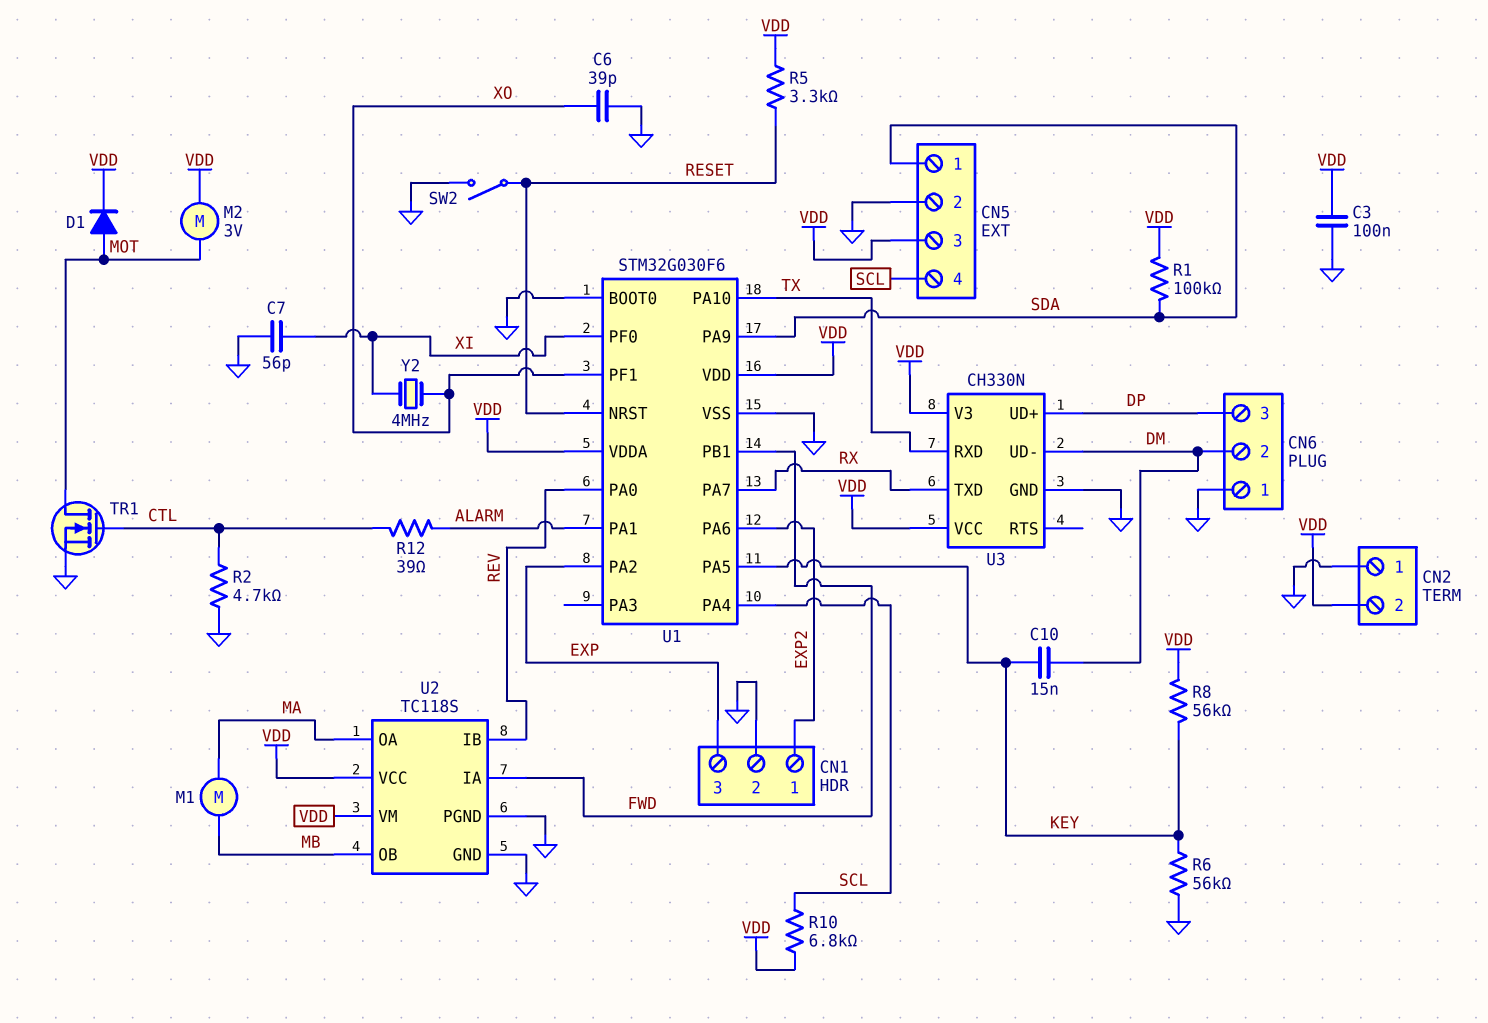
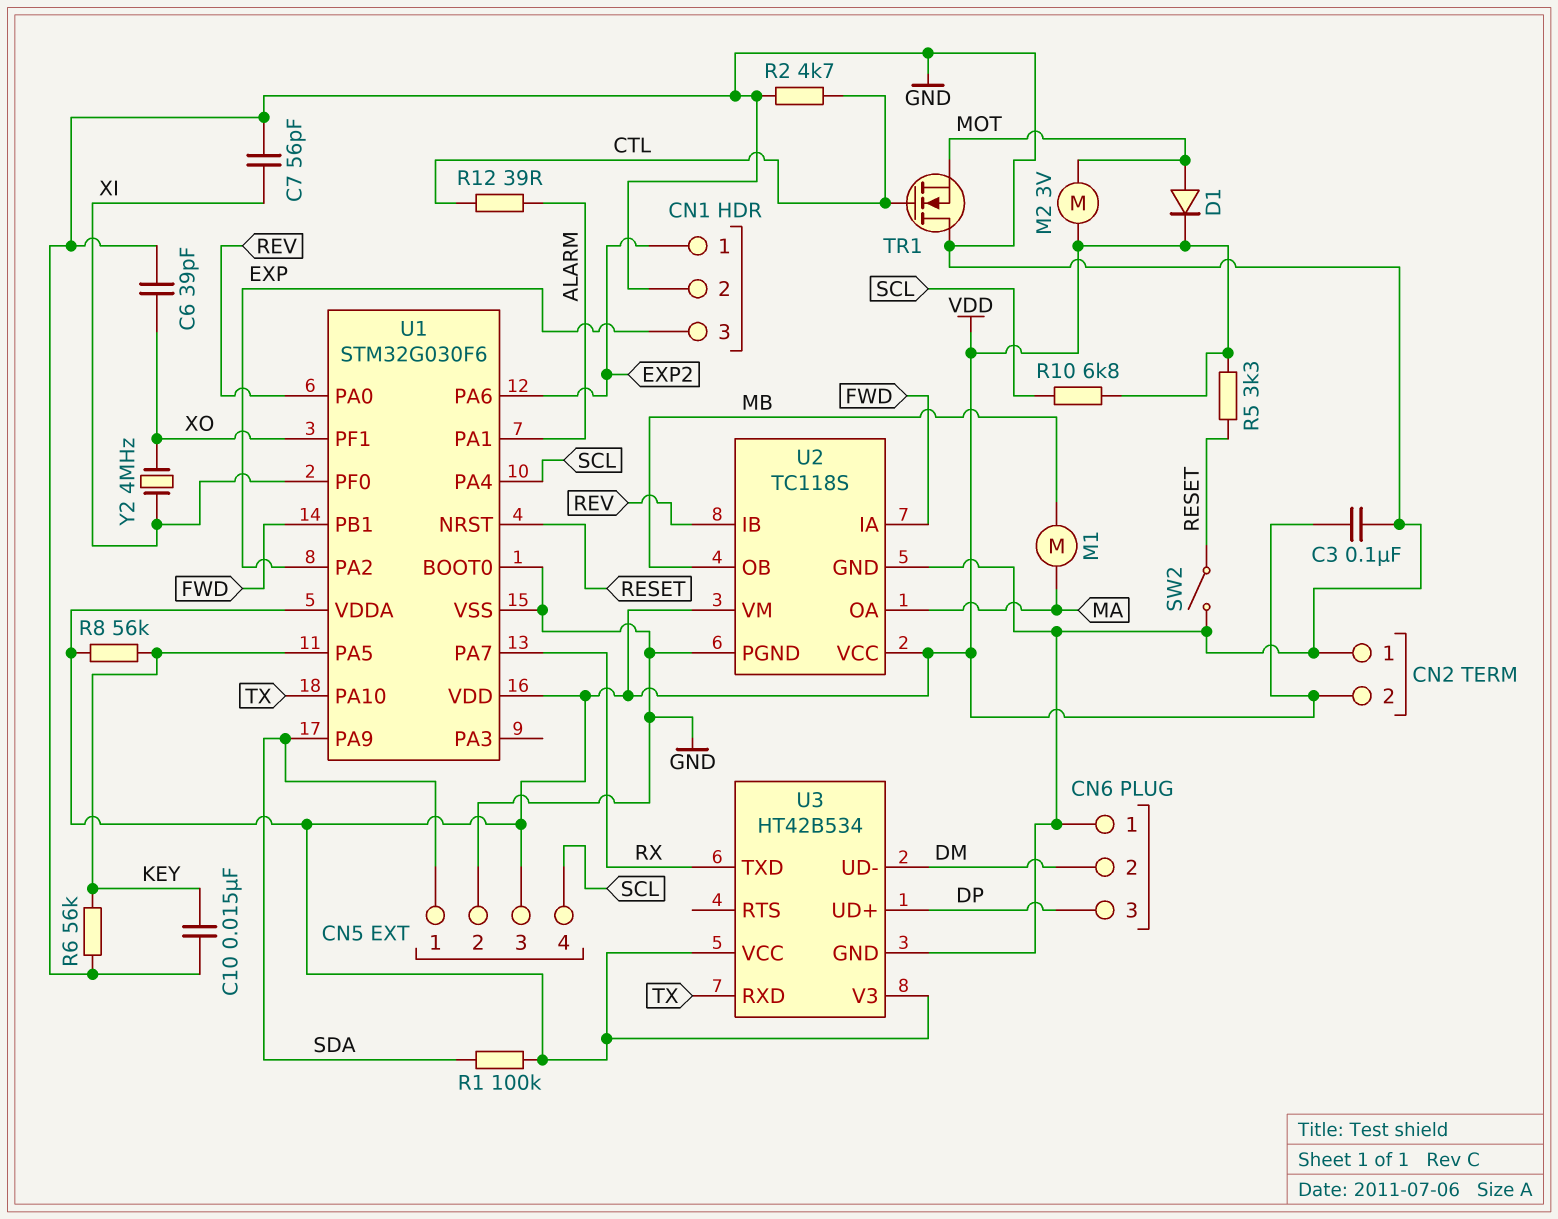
C10: 15nF (DM, KEY) -> 15nF (GND, KEY)
TR1: NMOS (G CTL, D MOT, S GND) -> NMOS (G CTL, D GND, S MOT)
U3: CH330N -> HT42B534

